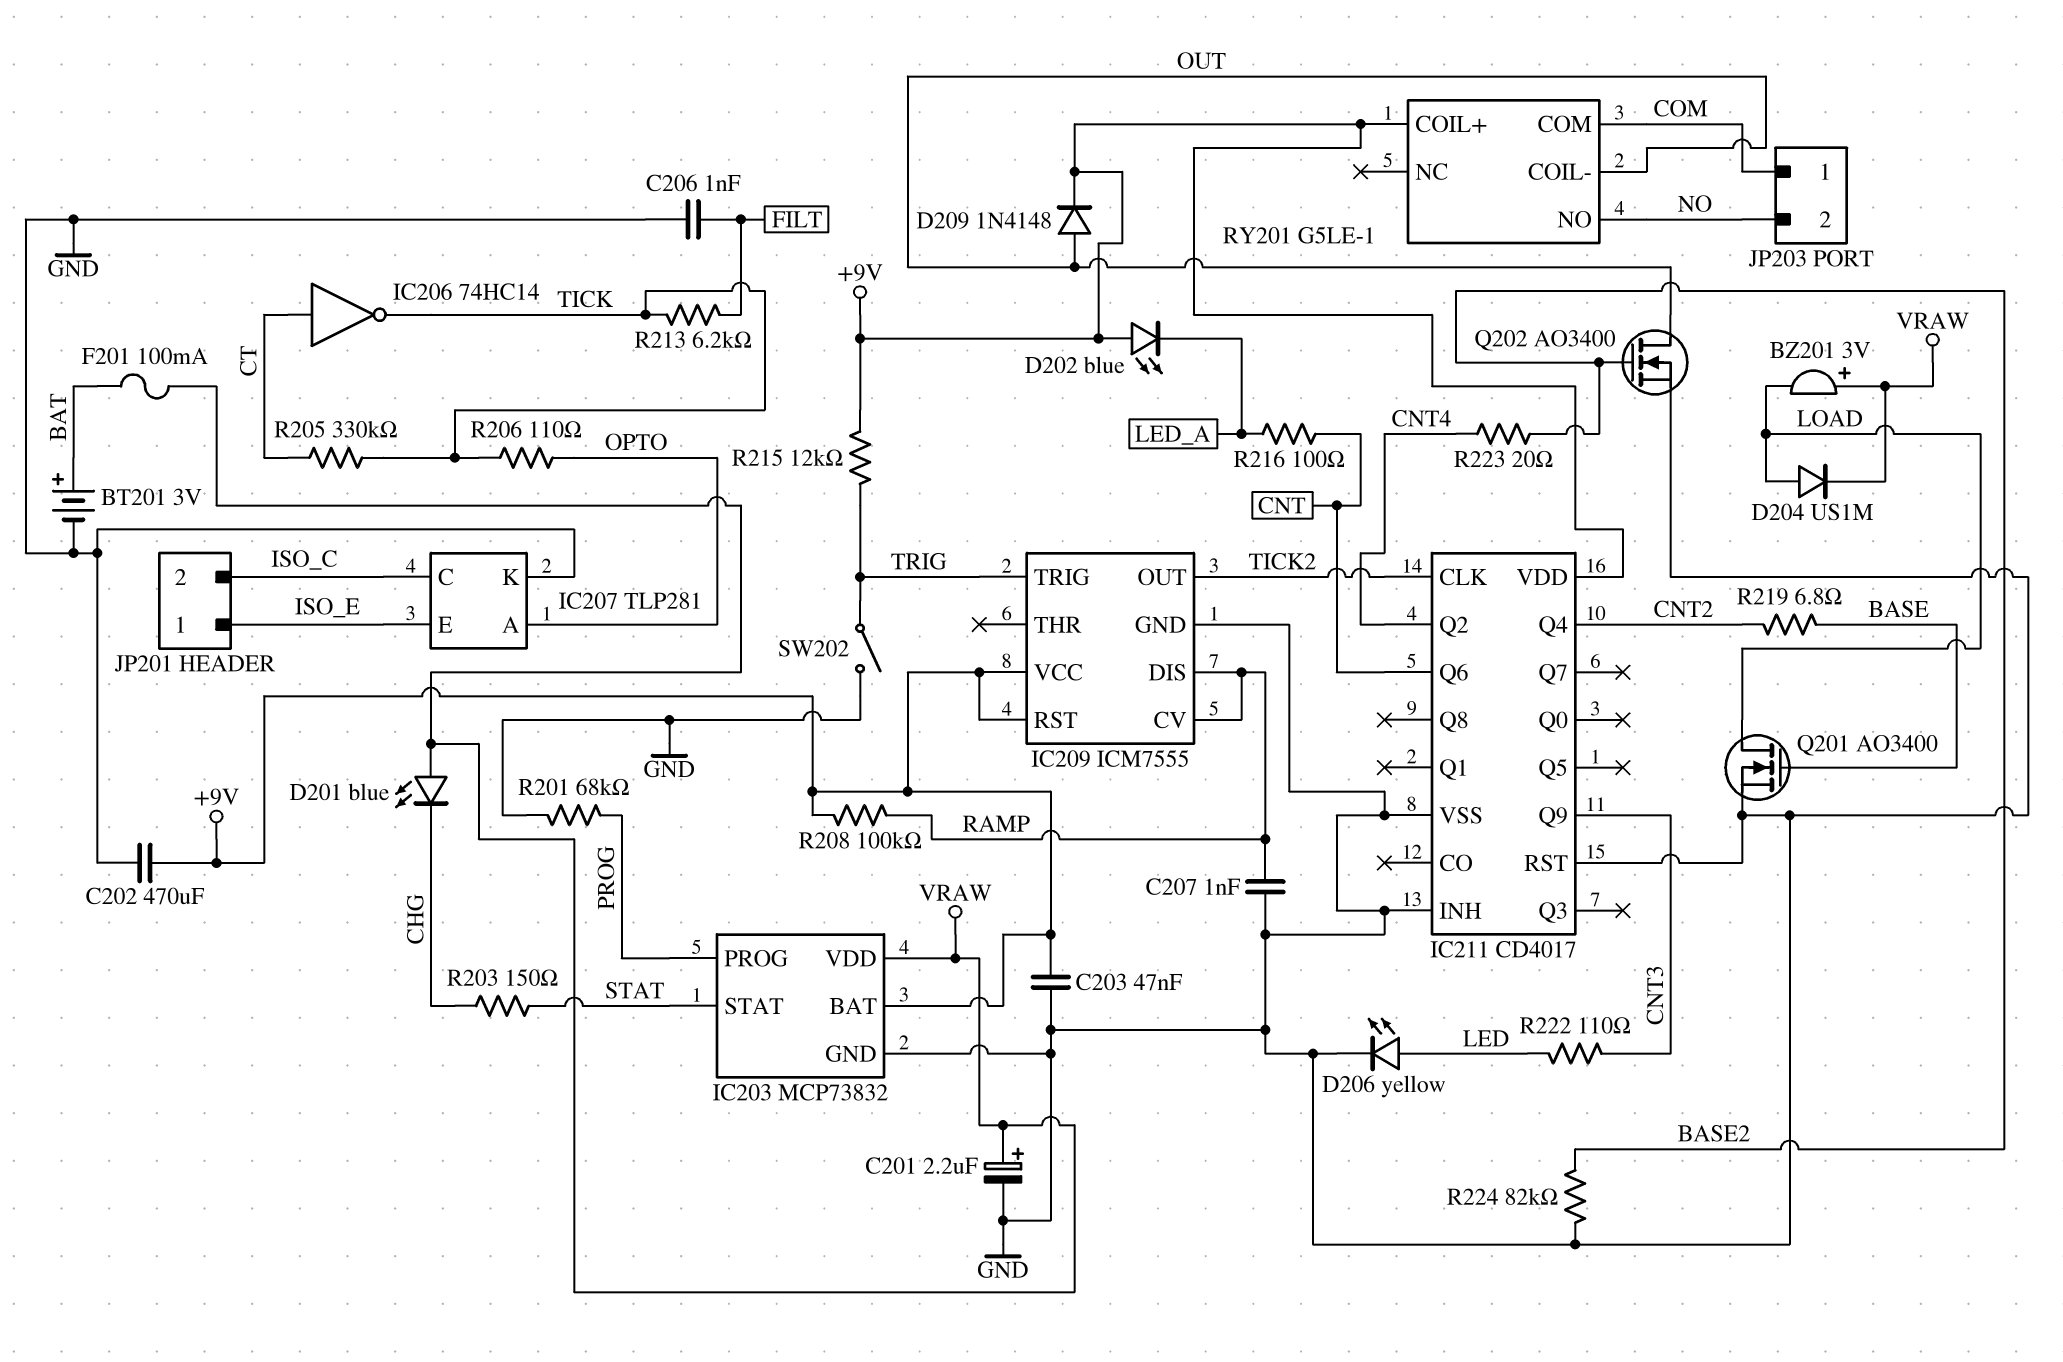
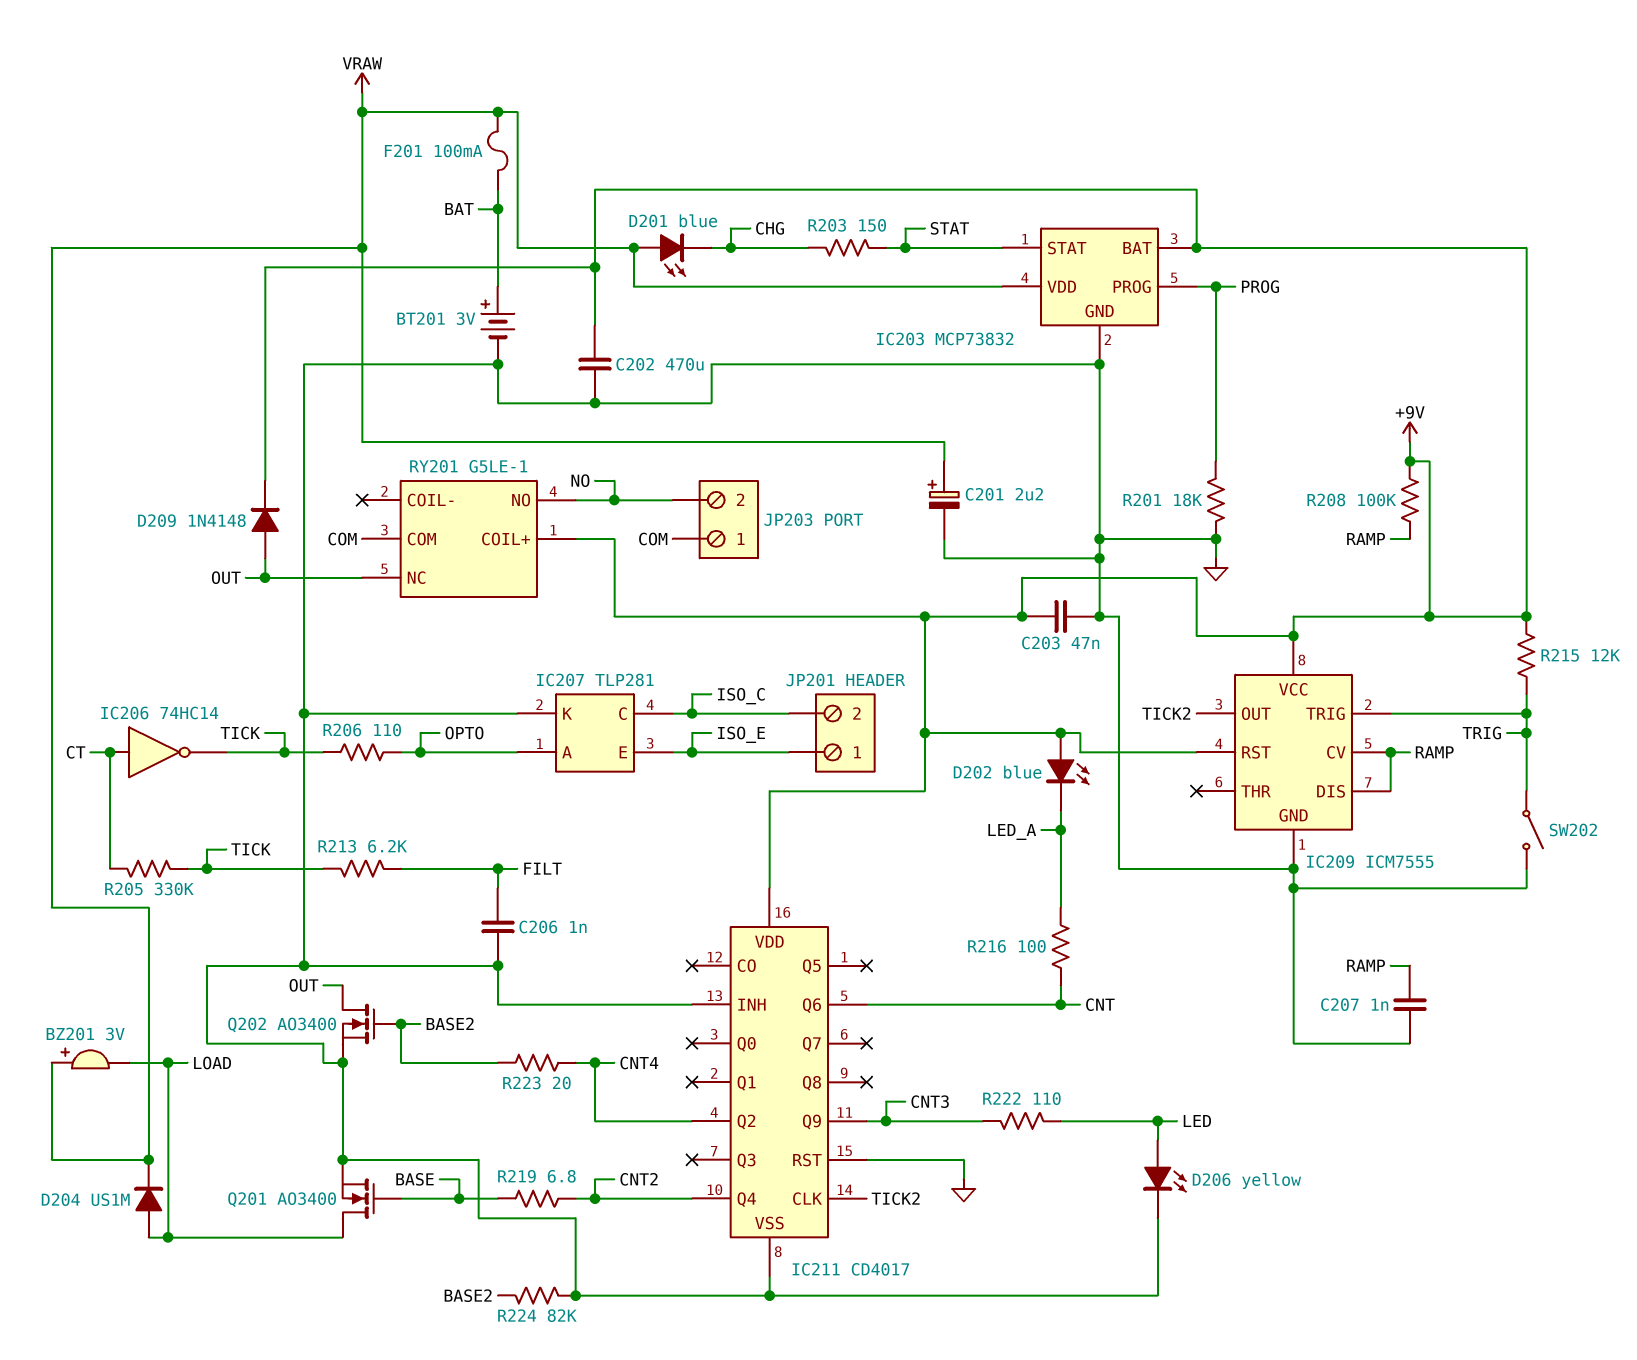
R201: 68k (GND, PROG) -> 18k (GND, PROG)
RY201 pin COIL-: OUT -> none
RY201 pin NC: none -> OUT

